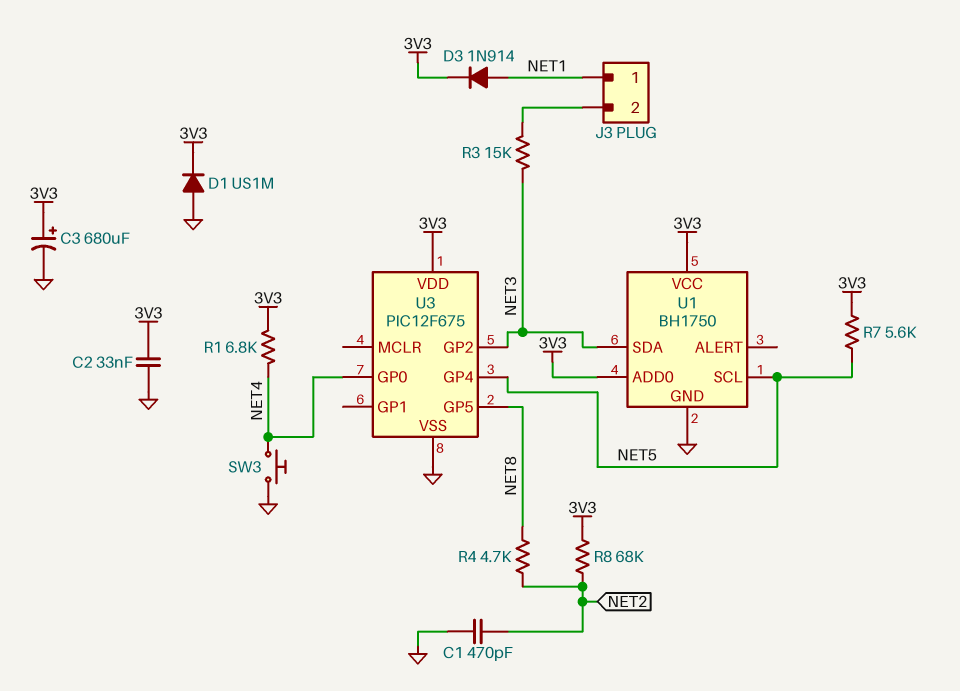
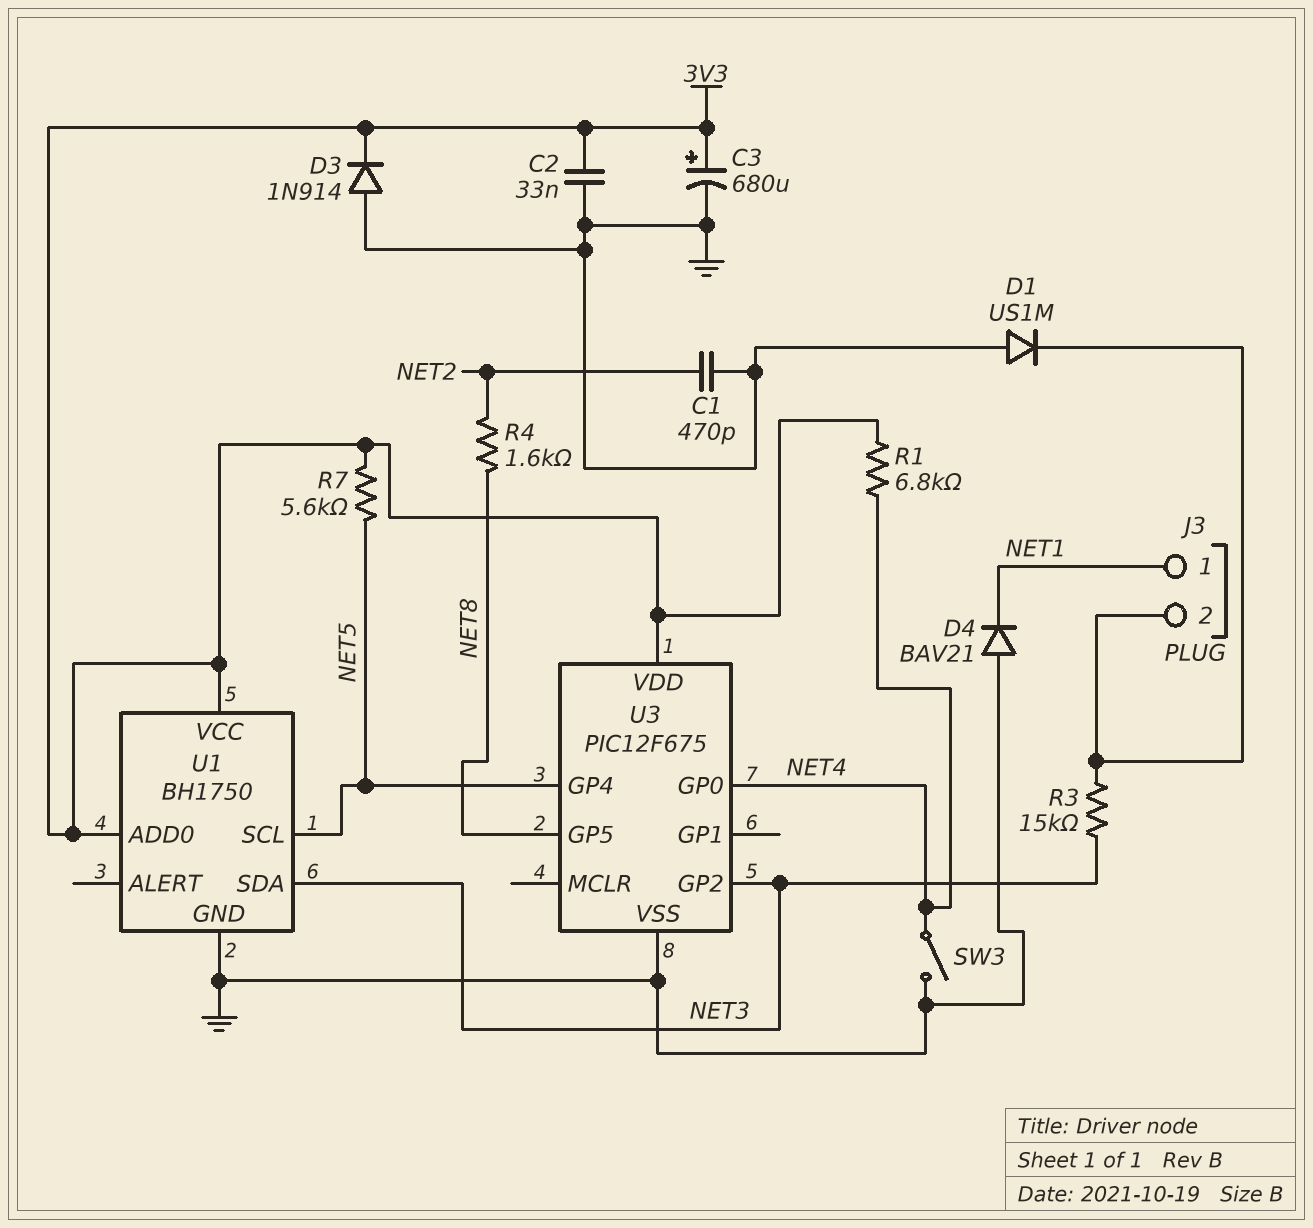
D1: diode US1M (A GND, K 3V3) -> diode US1M (A GND, K J3/2)
D3: diode 1N914 (A NET1, K 3V3) -> diode 1N914 (A GND, K 3V3)
D4: none -> diode BAV21 (A GND, K NET1)
R4: 4.7k (NET2, NET8) -> 1.6k (NET2, NET8)
R8: 68k (3V3, NET2) -> none
SW3: button (GND, NET4) -> switch (GND, NET4)

